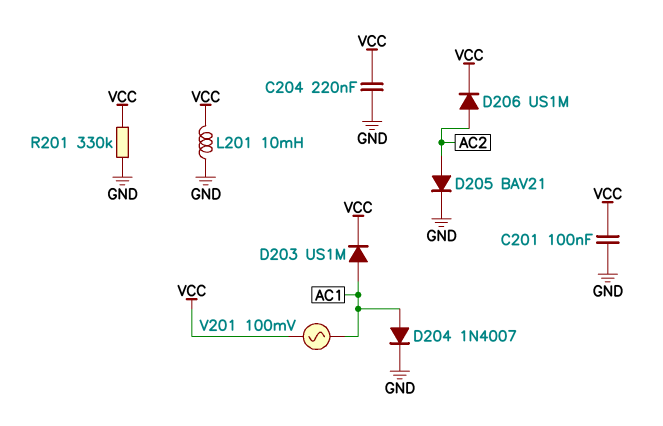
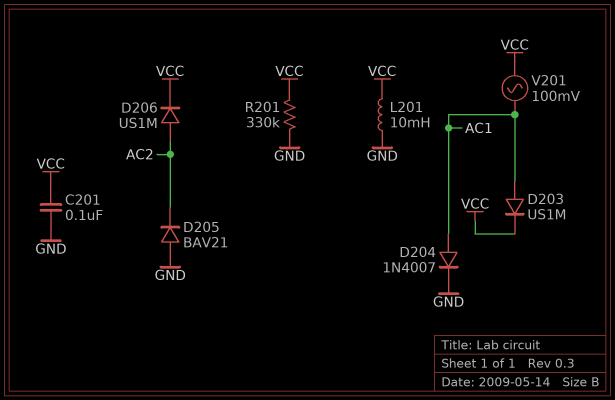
C204: 220nF (GND, VCC) -> none
D205: diode BAV21 (A AC2, K GND) -> diode BAV21 (A GND, K AC2)

